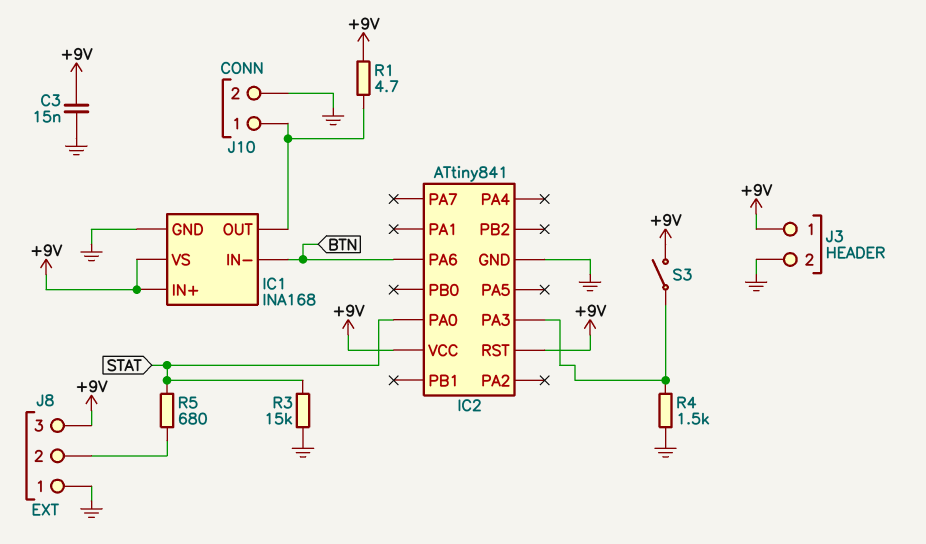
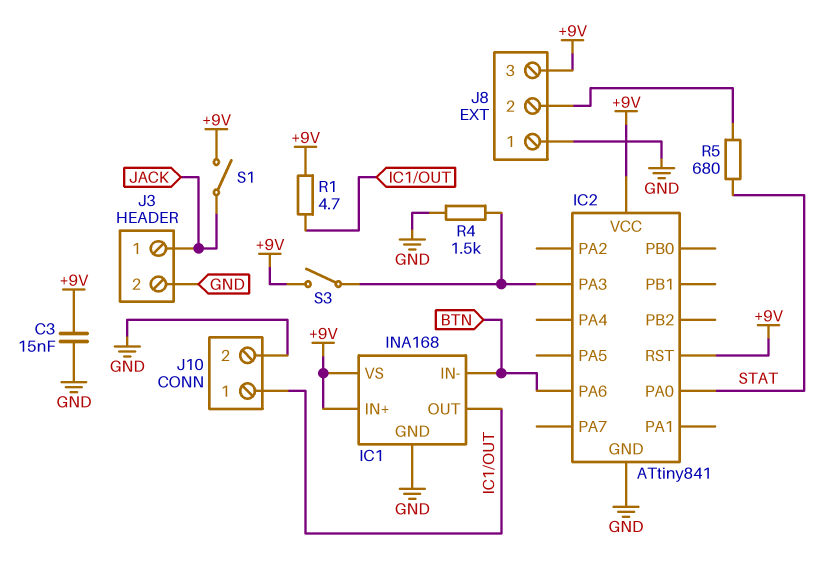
J3 pin 1: +9V -> JACK
R3: 15k (GND, STAT) -> none
S1: none -> switch (+9V, JACK)

